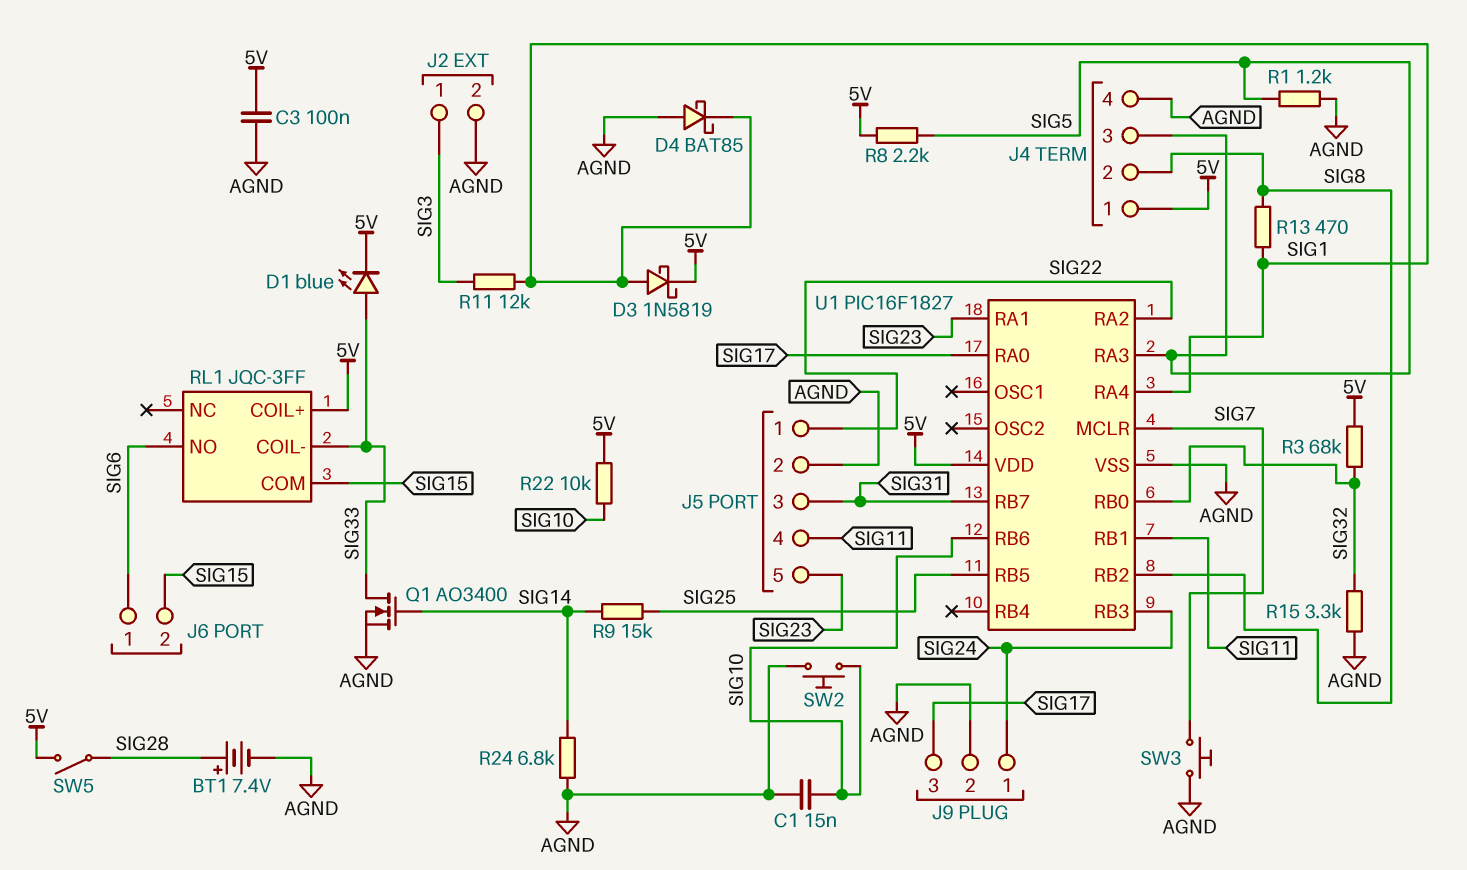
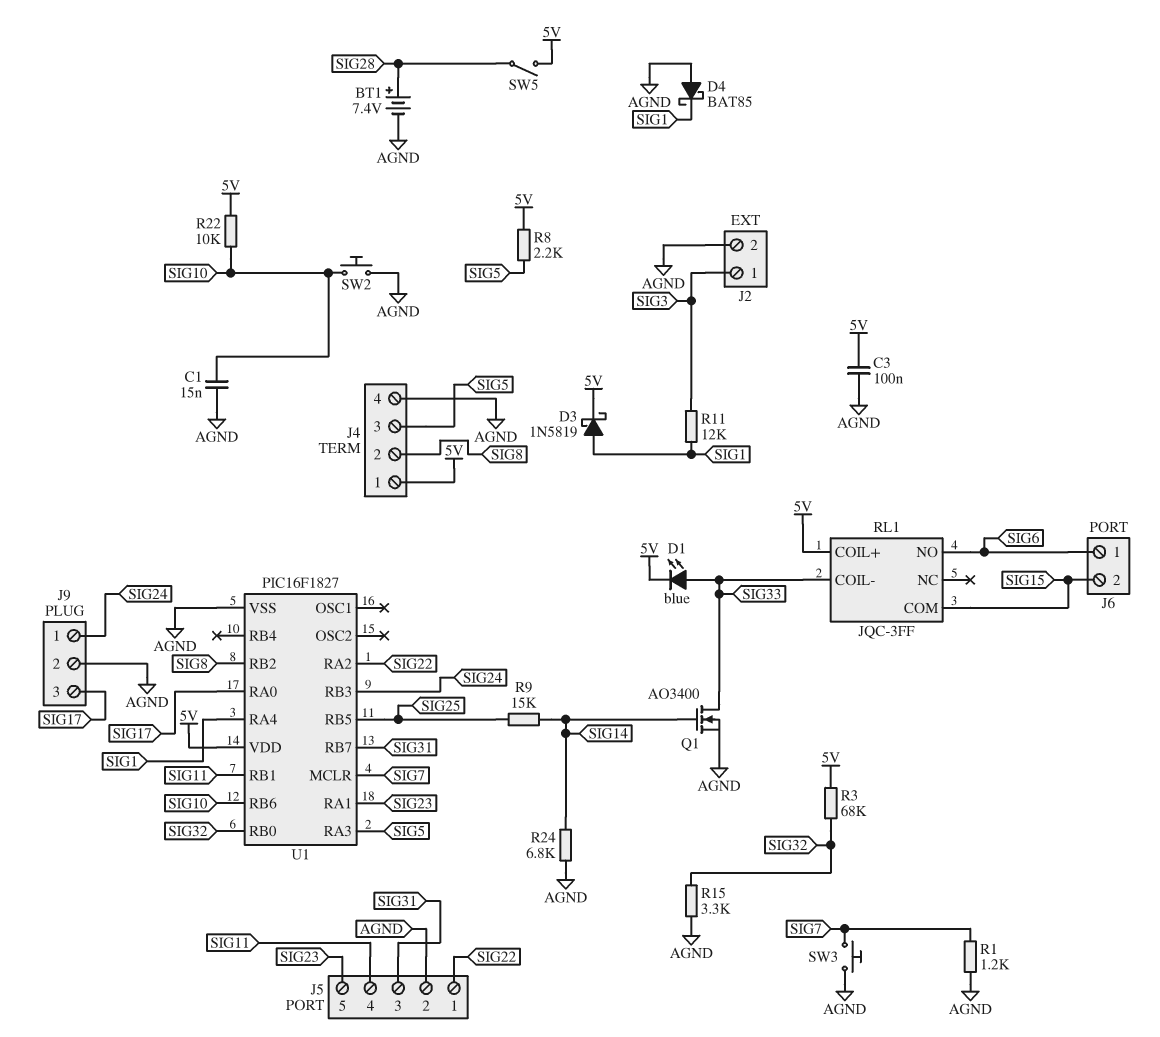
R1: 1.2k (AGND, SIG5) -> 1.2k (AGND, SIG7)
R13: 470 (SIG1, SIG8) -> none

